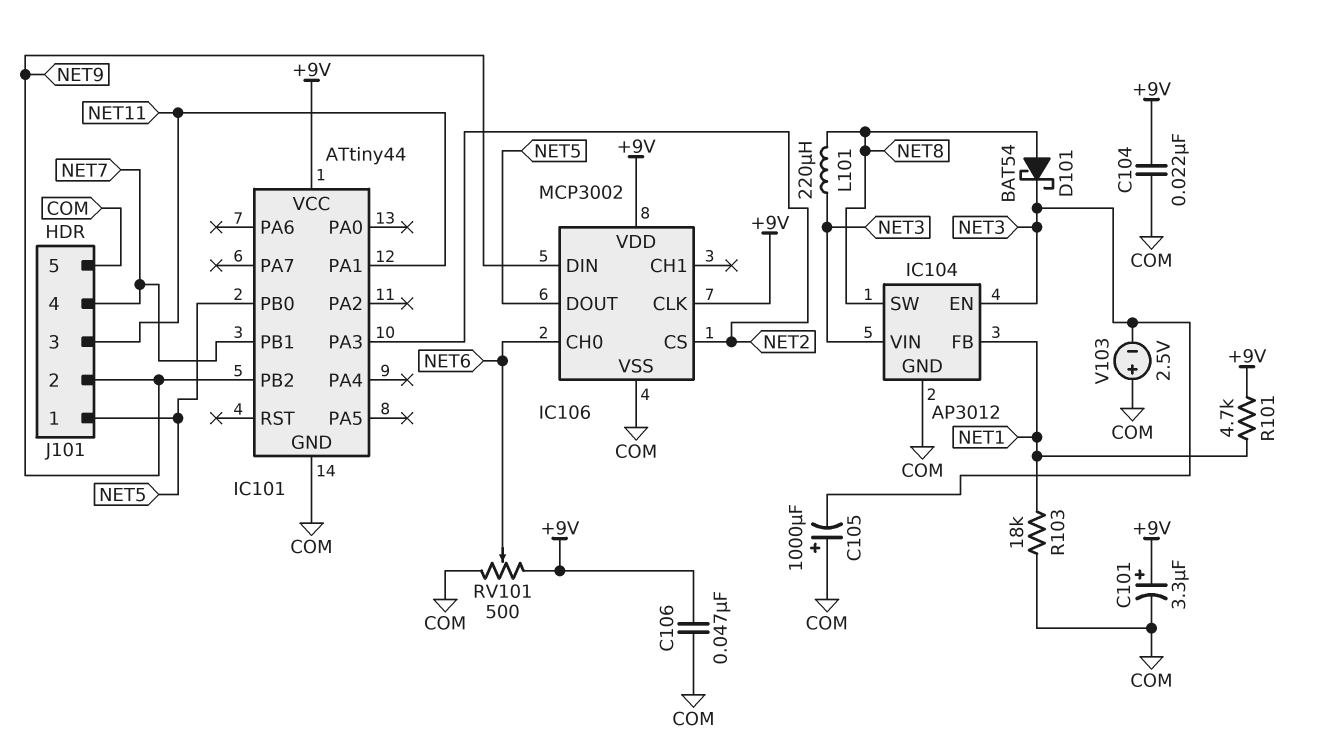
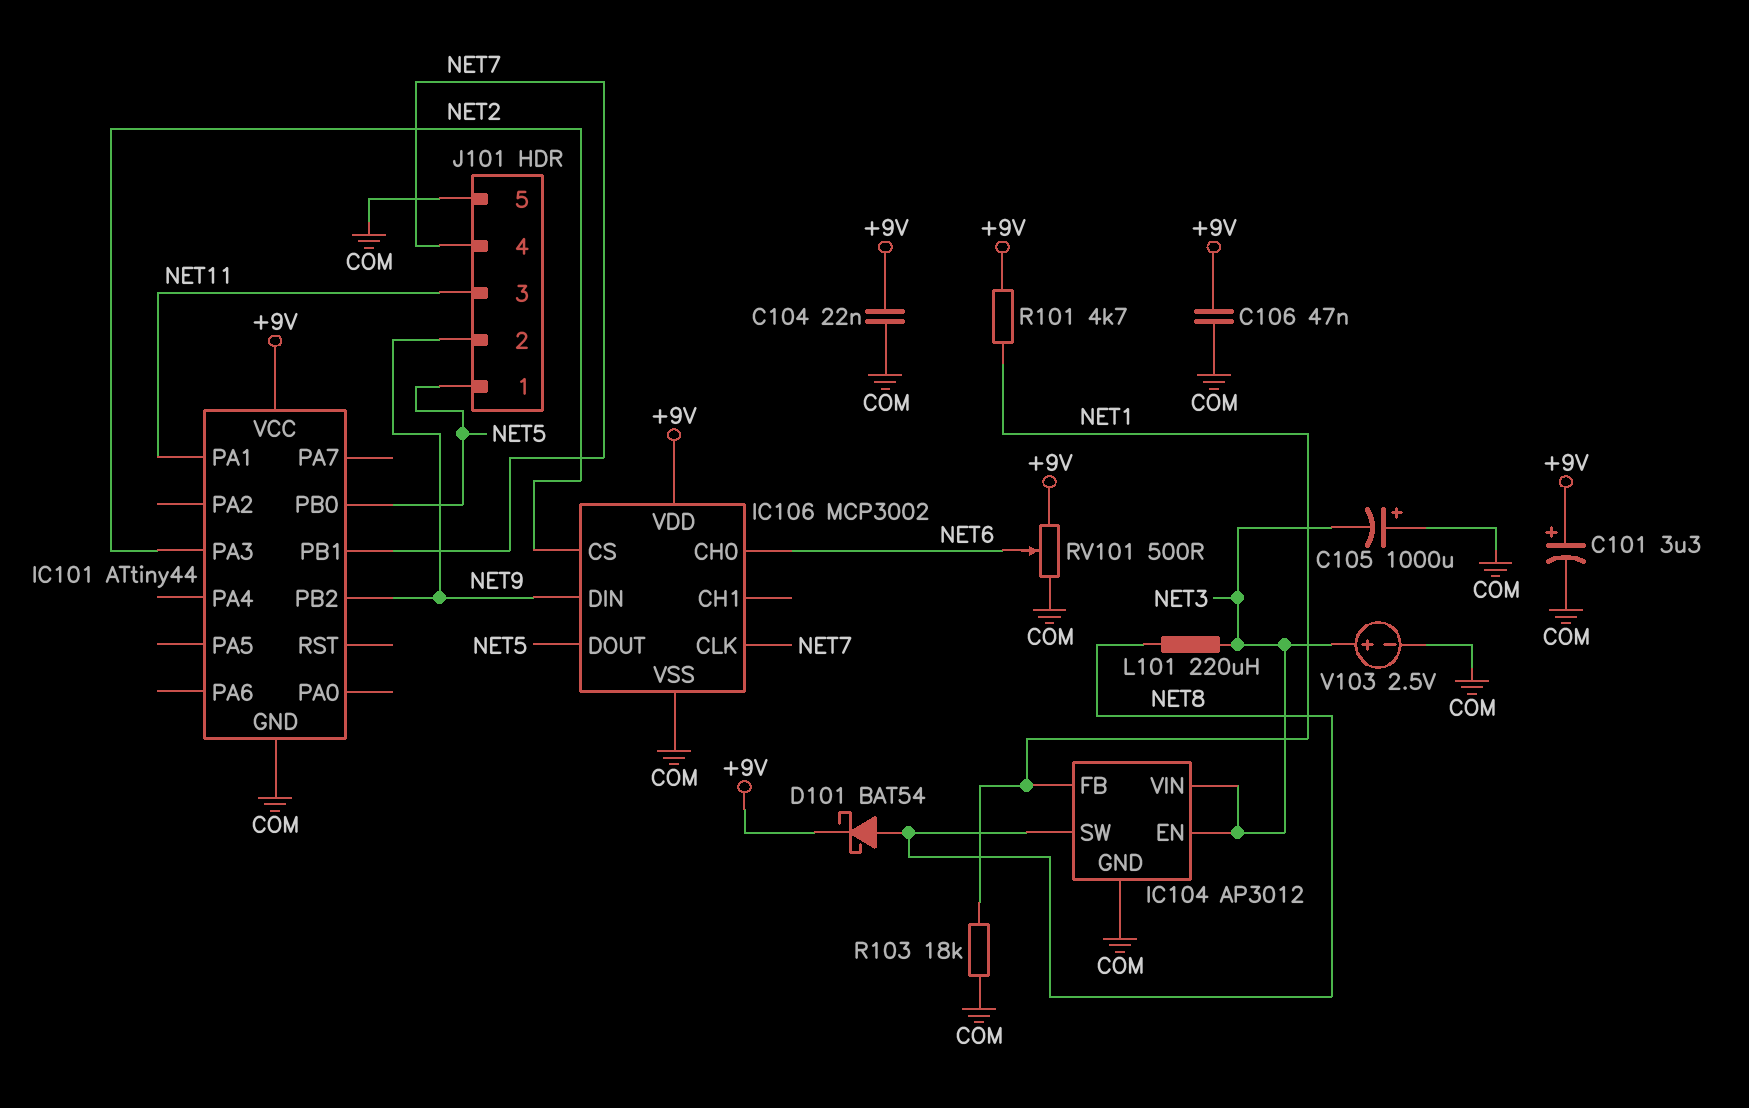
D101: schottky BAT54 (A NET8, K NET3) -> schottky BAT54 (A NET8, K +9V)
IC106 pin CLK: +9V -> NET7
V103: 2.5V (plus COM, minus NET3) -> 2.5V (plus NET3, minus COM)

